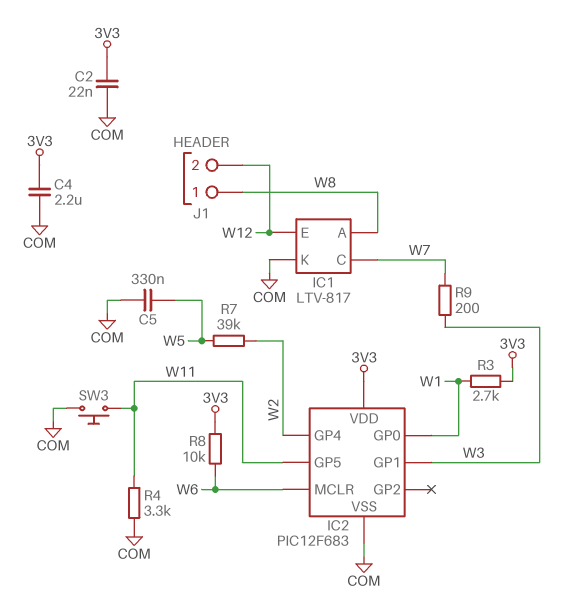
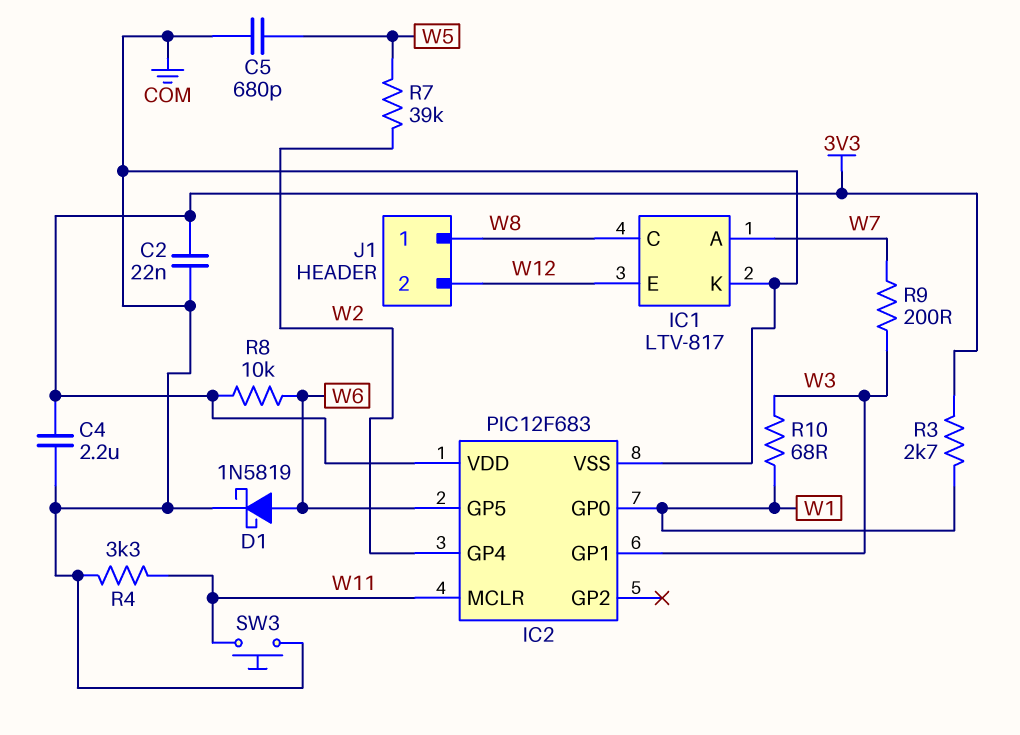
C5: 330nF (COM, W5) -> 680pF (COM, W5)
D1: none -> schottky 1N5819 (A W6, K COM)
IC1 pin A: W8 -> W7
IC1 pin C: W7 -> W8
IC2 pin GP5: W11 -> W6
IC2 pin MCLR: W6 -> W11
R10: none -> 68 (W1, W3)

